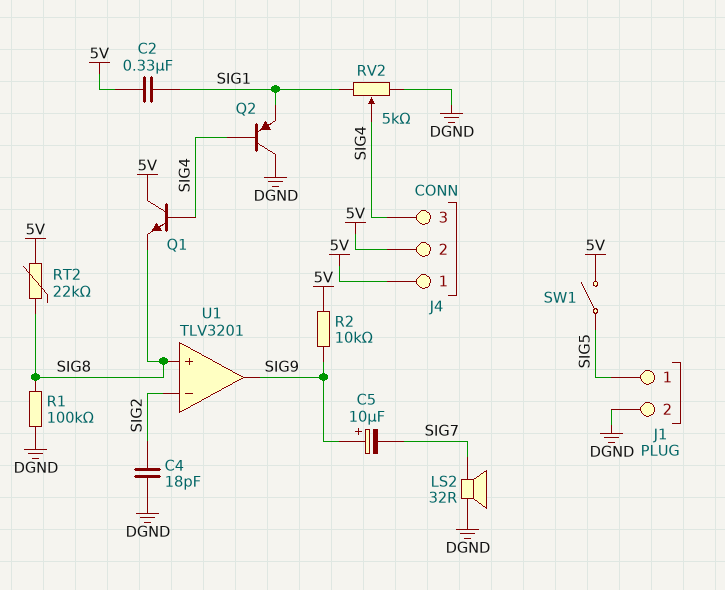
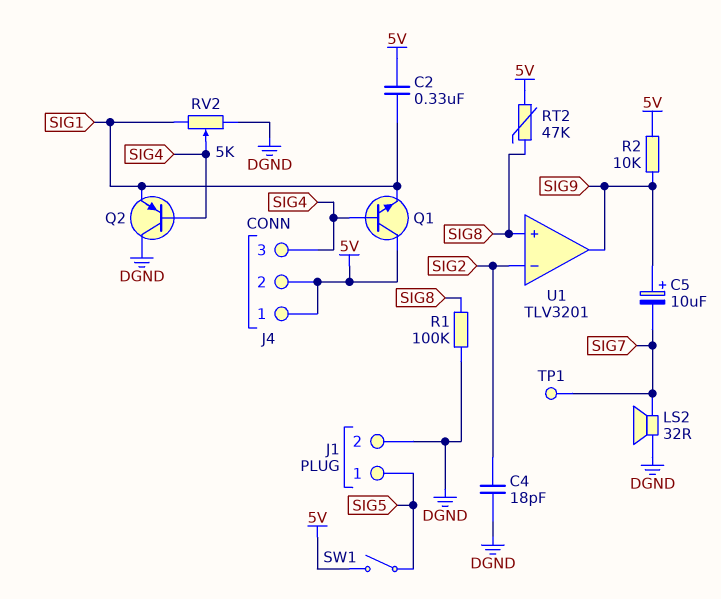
Q1: NPN (B SIG4, C 5V, E SIG8) -> NPN (B SIG4, C 5V, E SIG1)
RT2: 22k (5V, SIG8) -> 47k (5V, SIG8)
TP1: none -> test point (SIG7)

